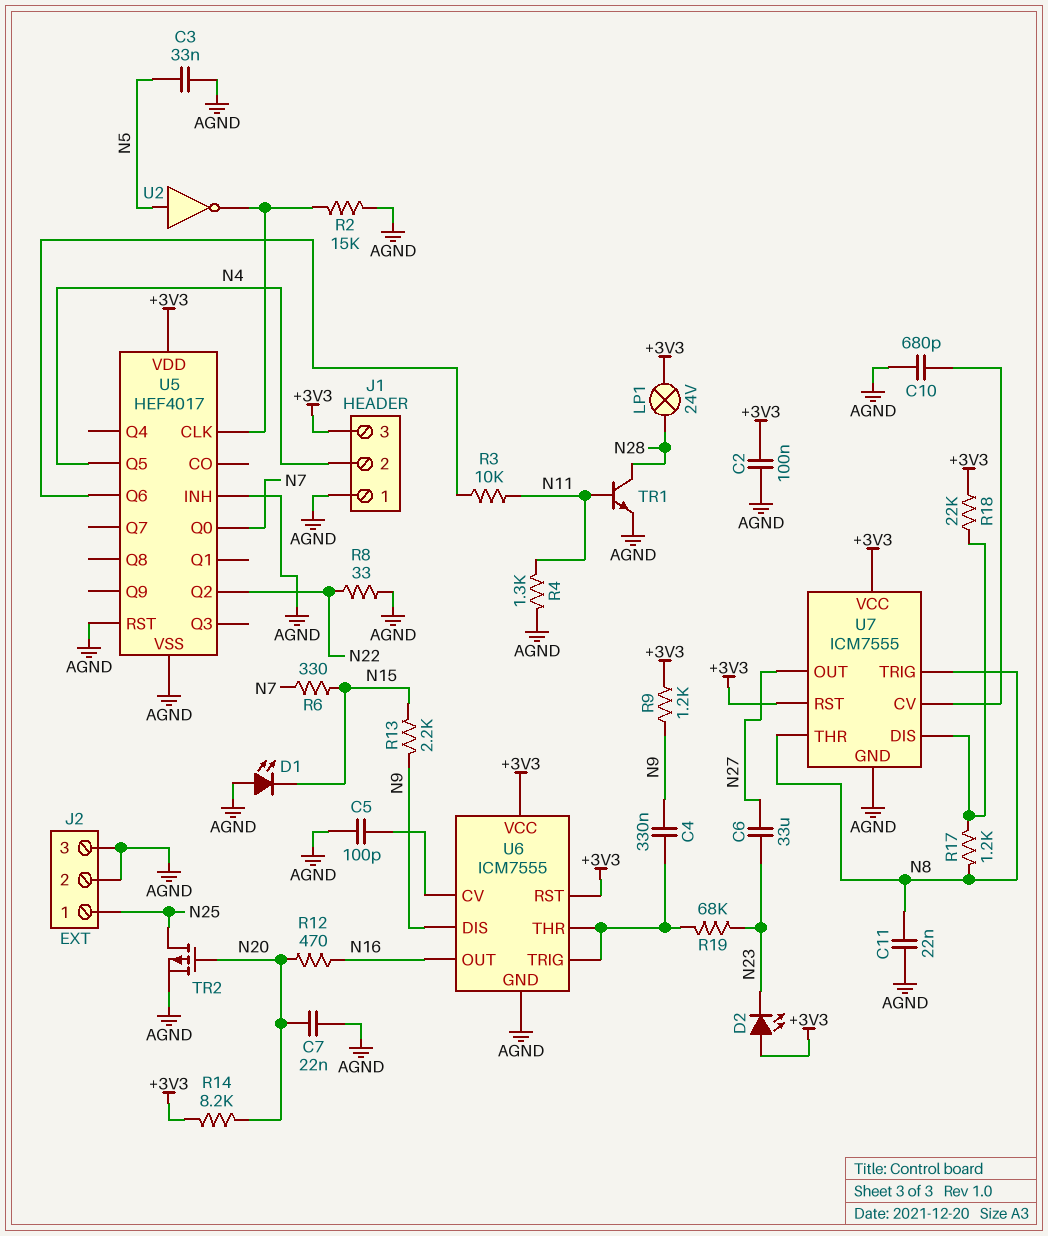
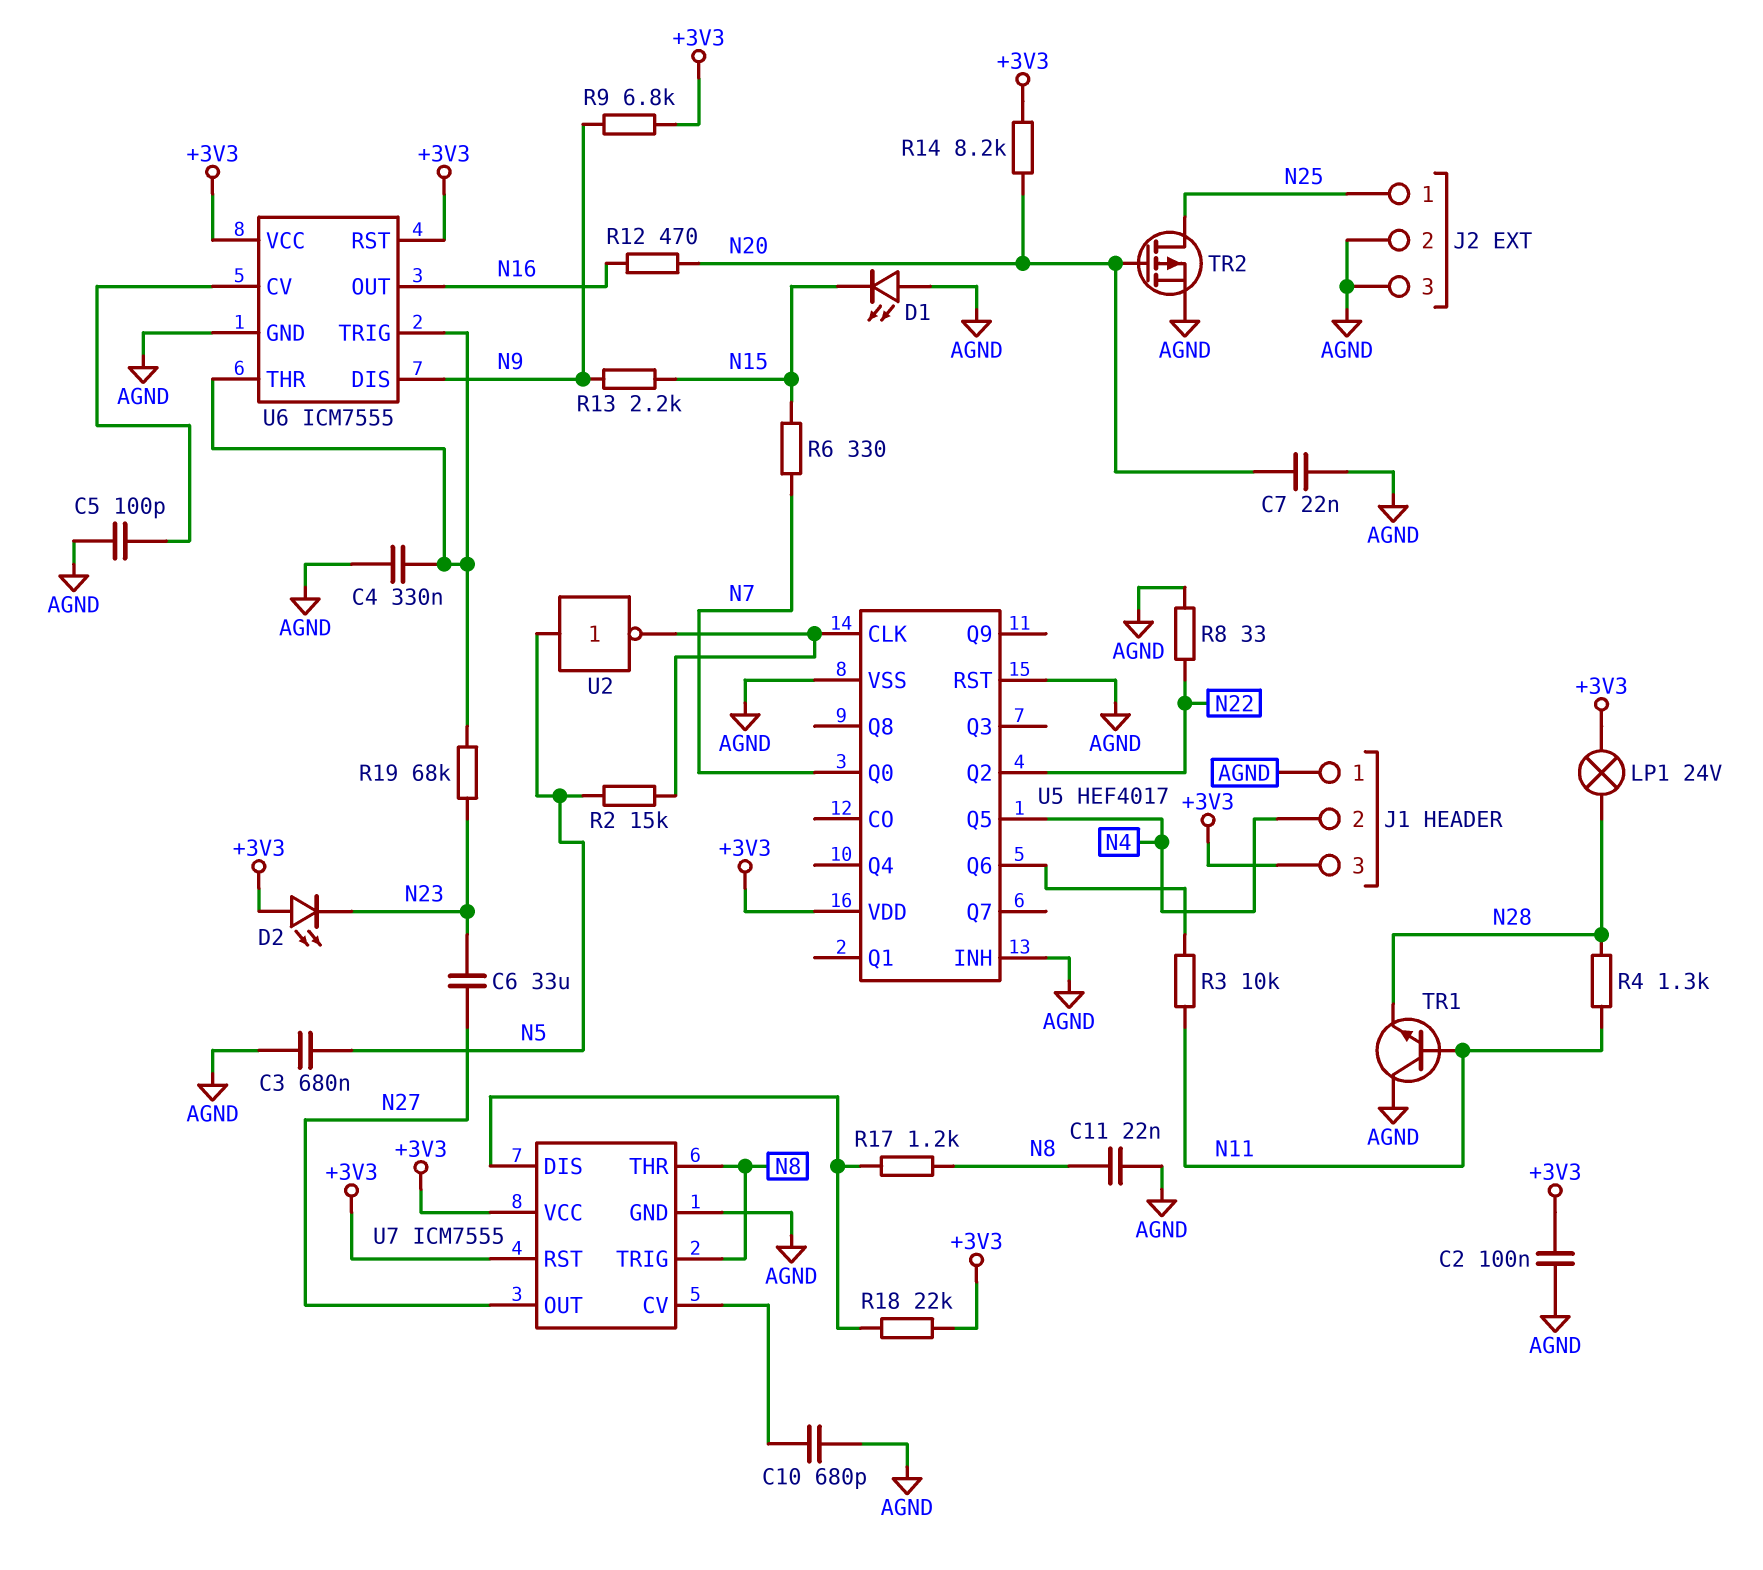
C3: 33nF (AGND, N5) -> 680nF (AGND, N5)
C4: 330nF (N9, U6/THR) -> 330nF (AGND, U6/THR)
R2: 15k (AGND, U5/CLK) -> 15k (N5, U5/CLK)
R4: 1.3k (AGND, N11) -> 1.3k (N11, N28)
R9: 1.2k (+3V3, N9) -> 6.8k (+3V3, N9)
TR1: NPN (B N11, C N28, E AGND) -> NPN (B N11, C AGND, E N28)

